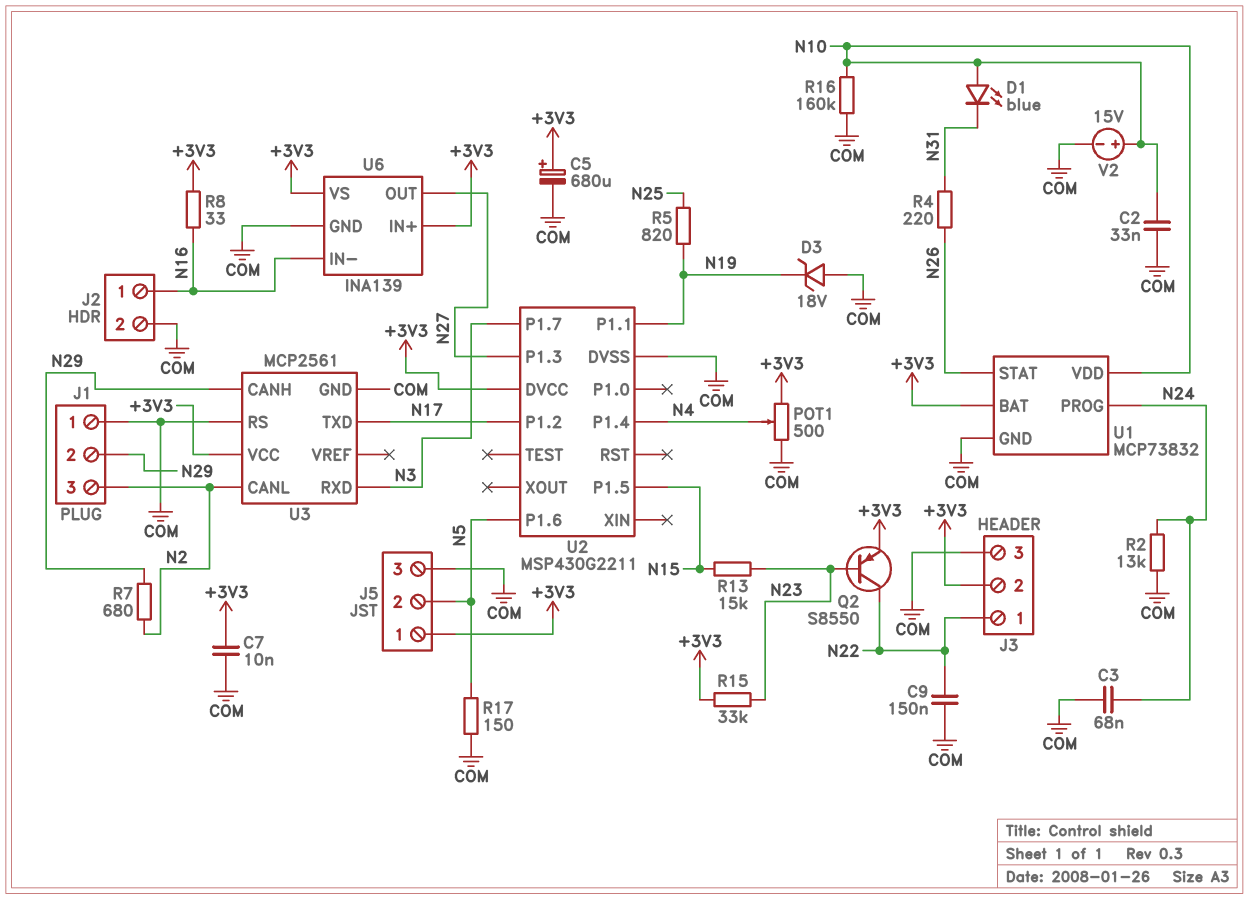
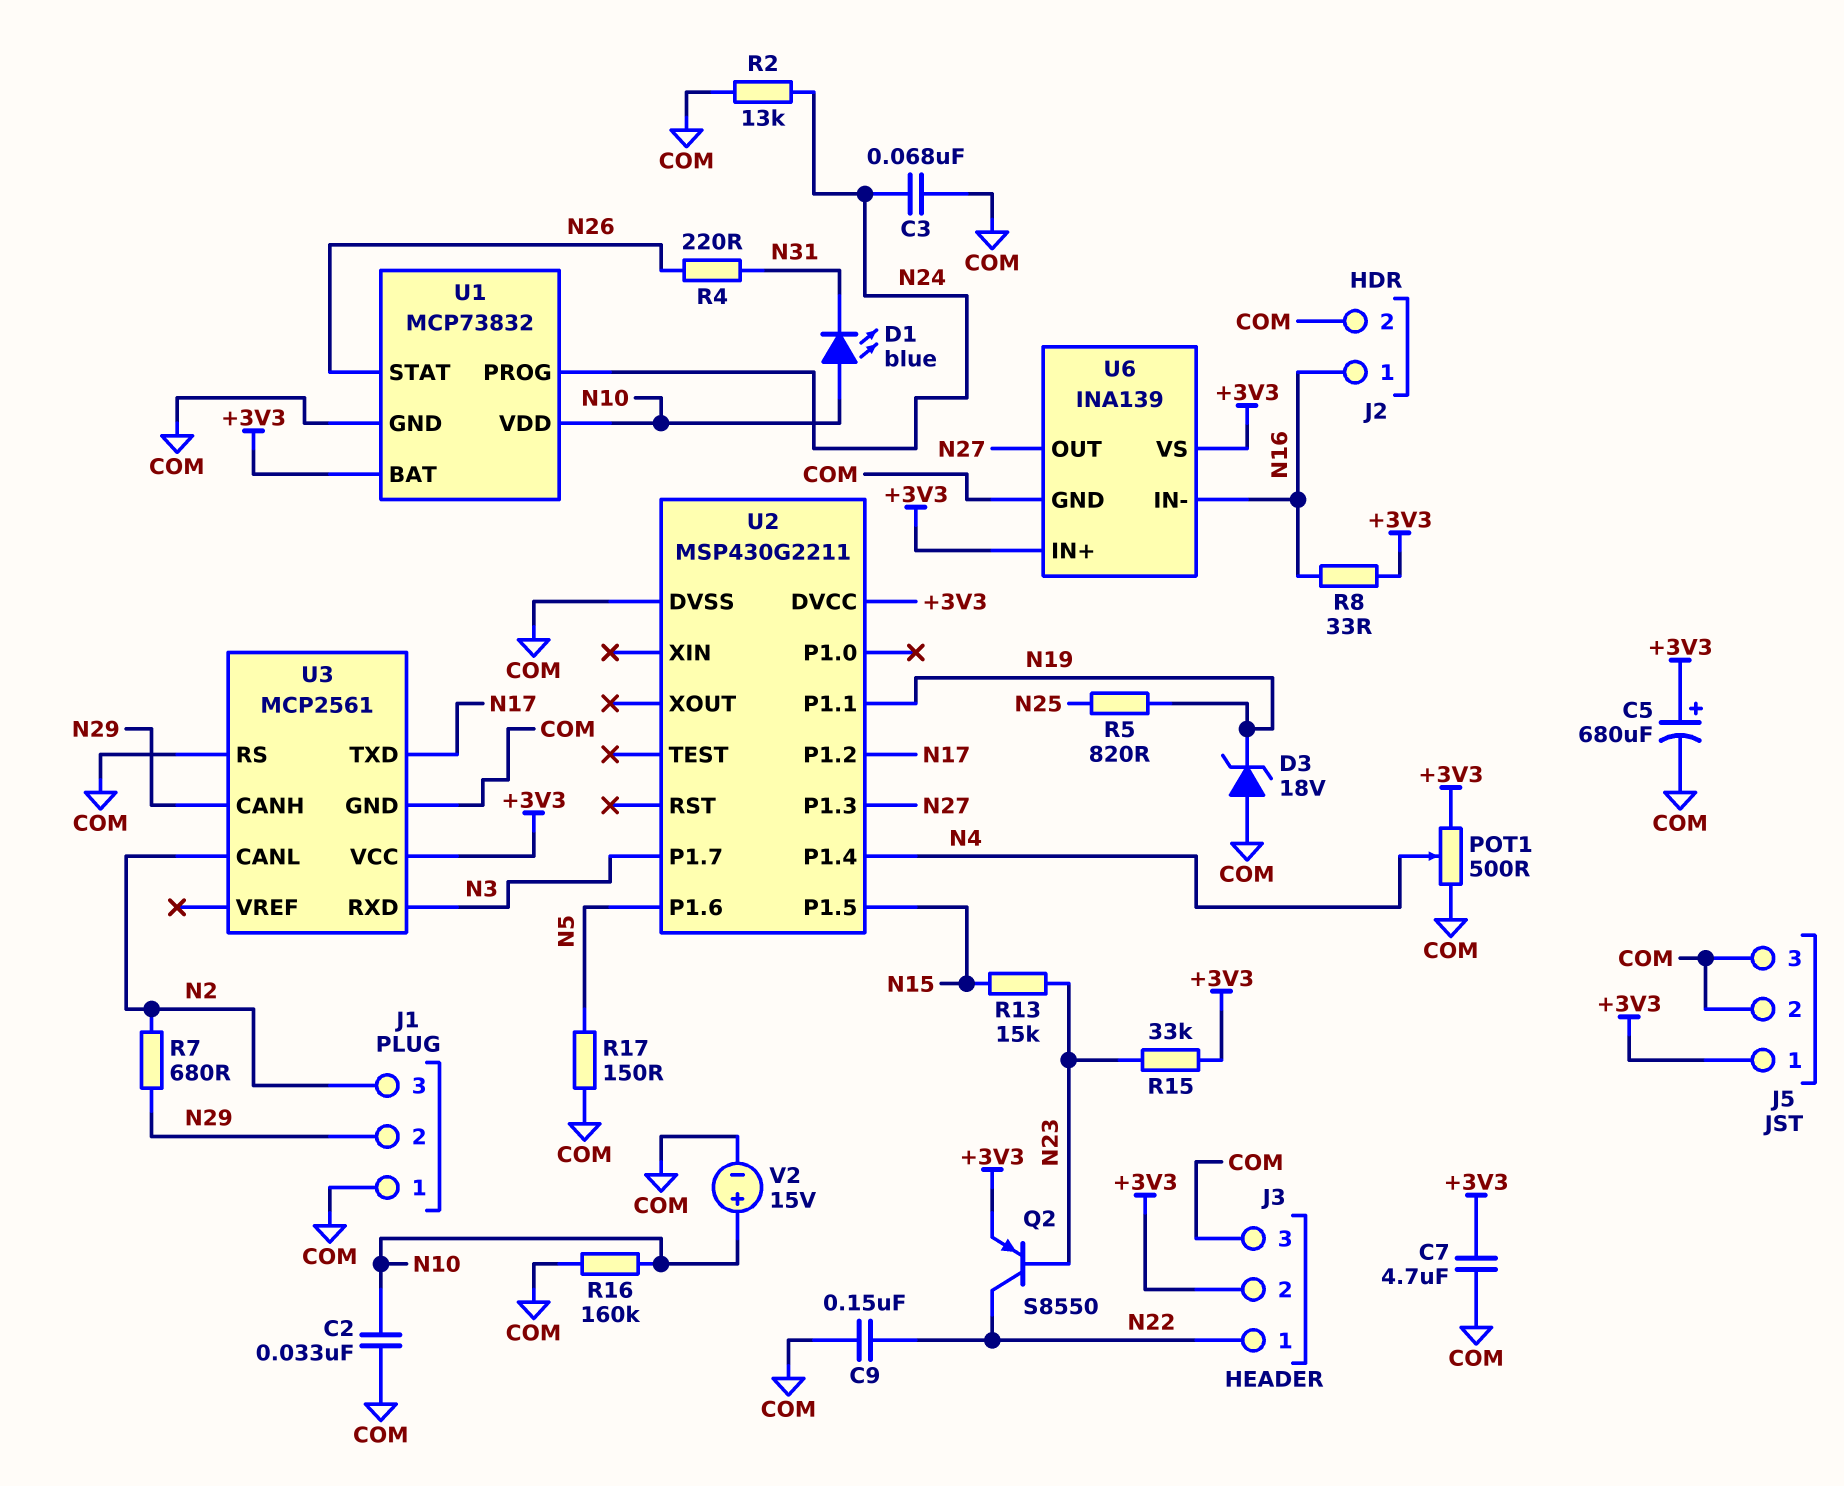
C7: 10nF (+3V3, COM) -> 4.7uF (+3V3, COM)
J5 pin 2: N5 -> COM

